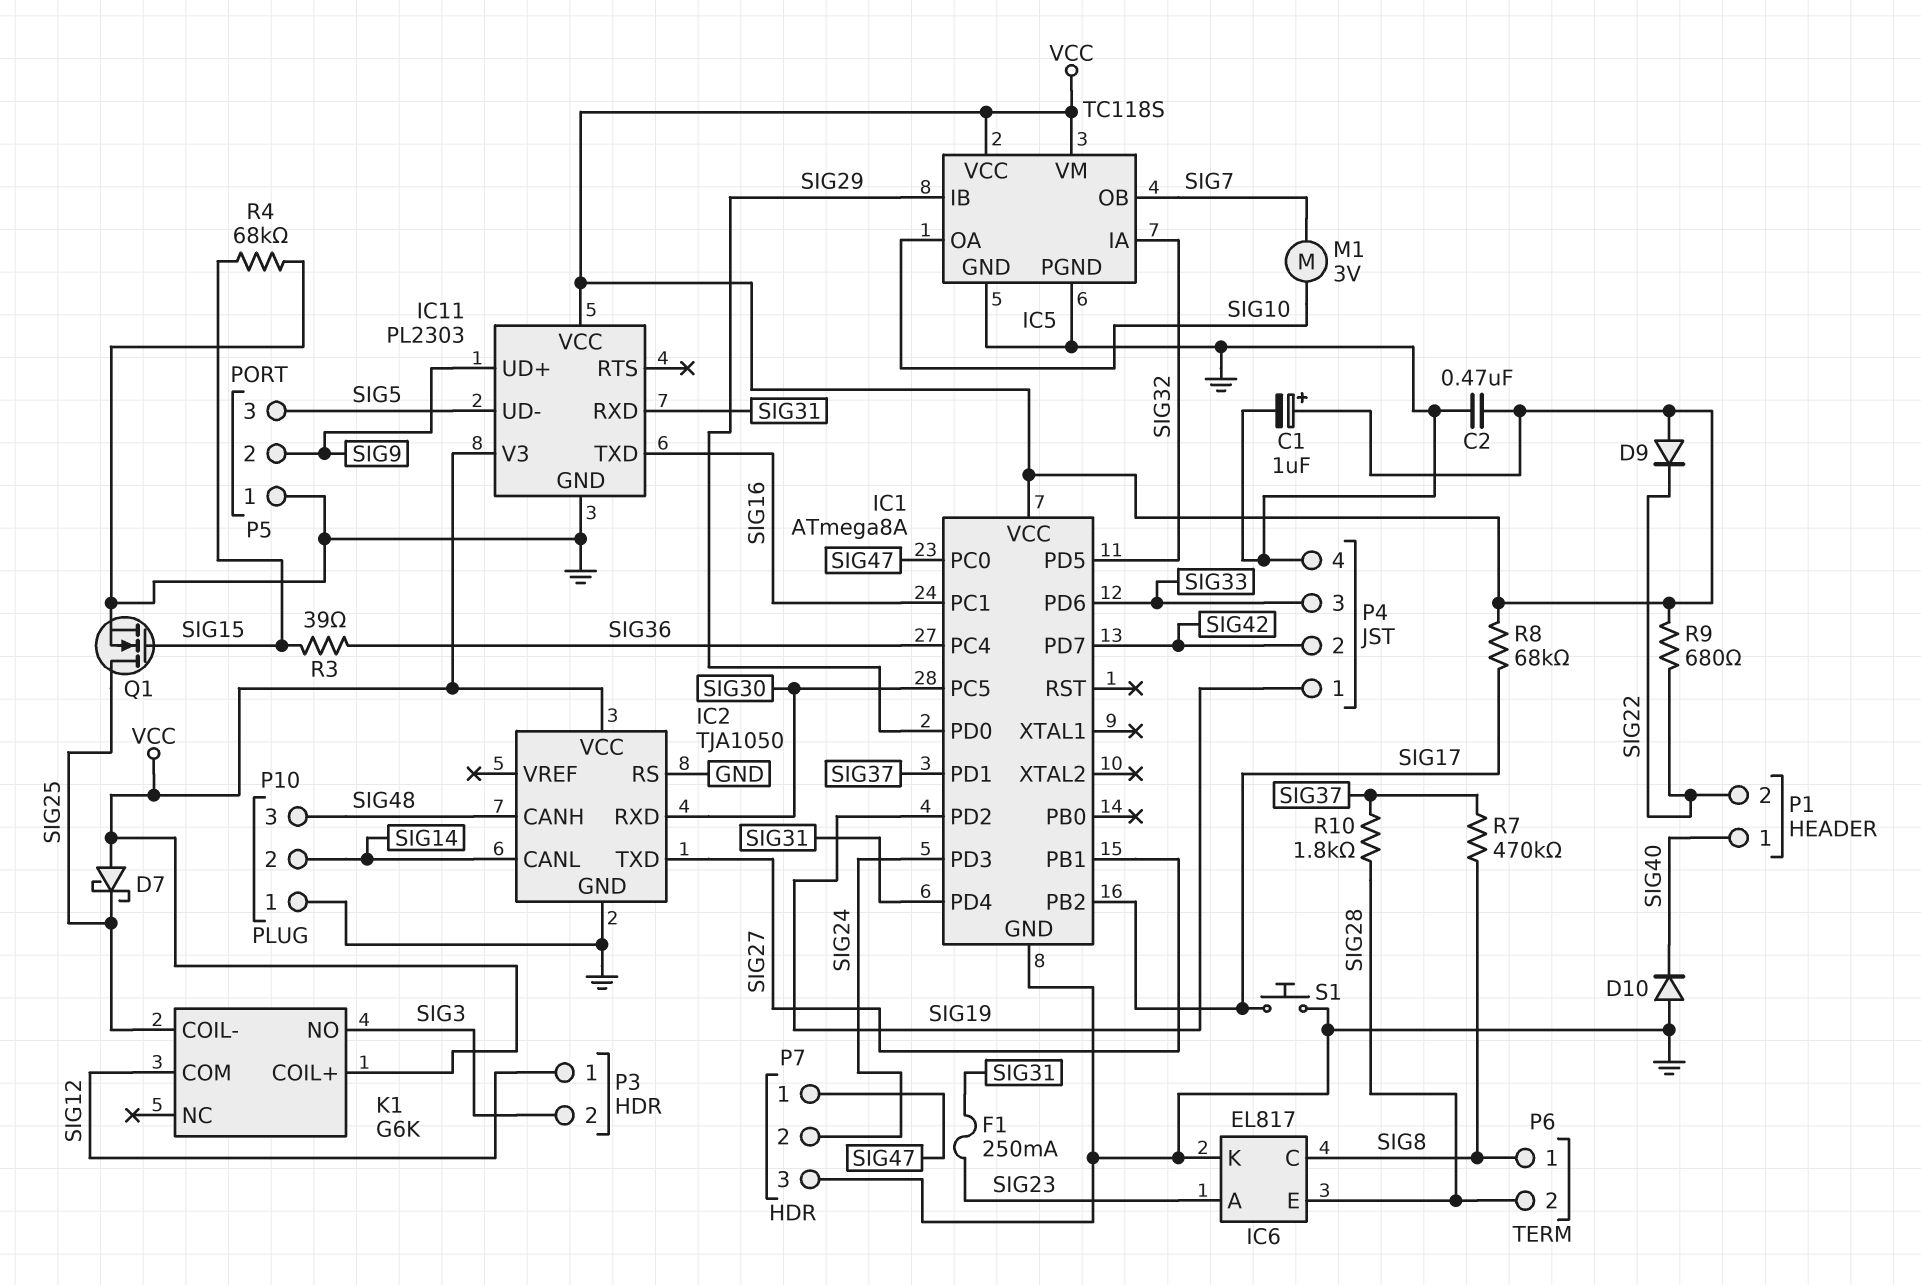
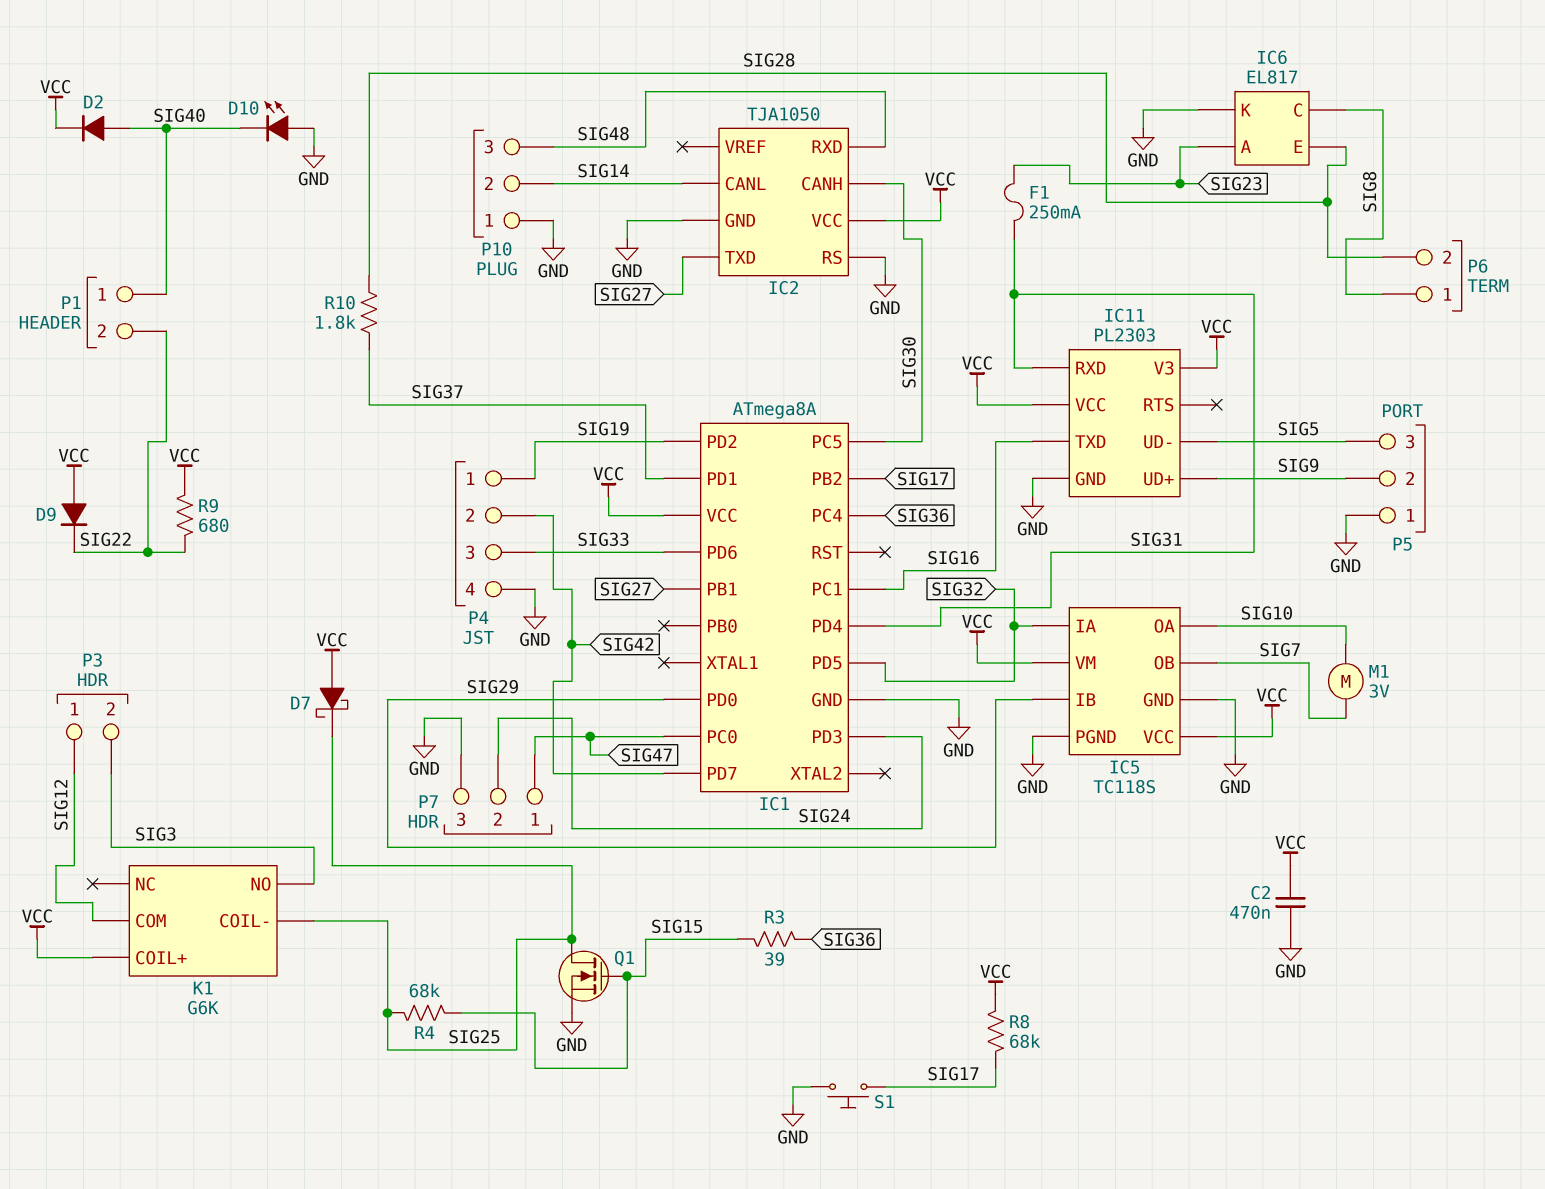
C1: 1uF (plus VCC, minus GND) -> none
D2: none -> diode (A SIG40, K VCC)
D10: diode (A GND, K SIG40) -> LED (A GND, K SIG40)
IC2 pin CANH: SIG48 -> SIG30
IC2 pin RXD: SIG30 -> SIG48
R4: 68k (GND, SIG15) -> 68k (SIG15, SIG25)
R7: 470k (SIG8, SIG37) -> none

